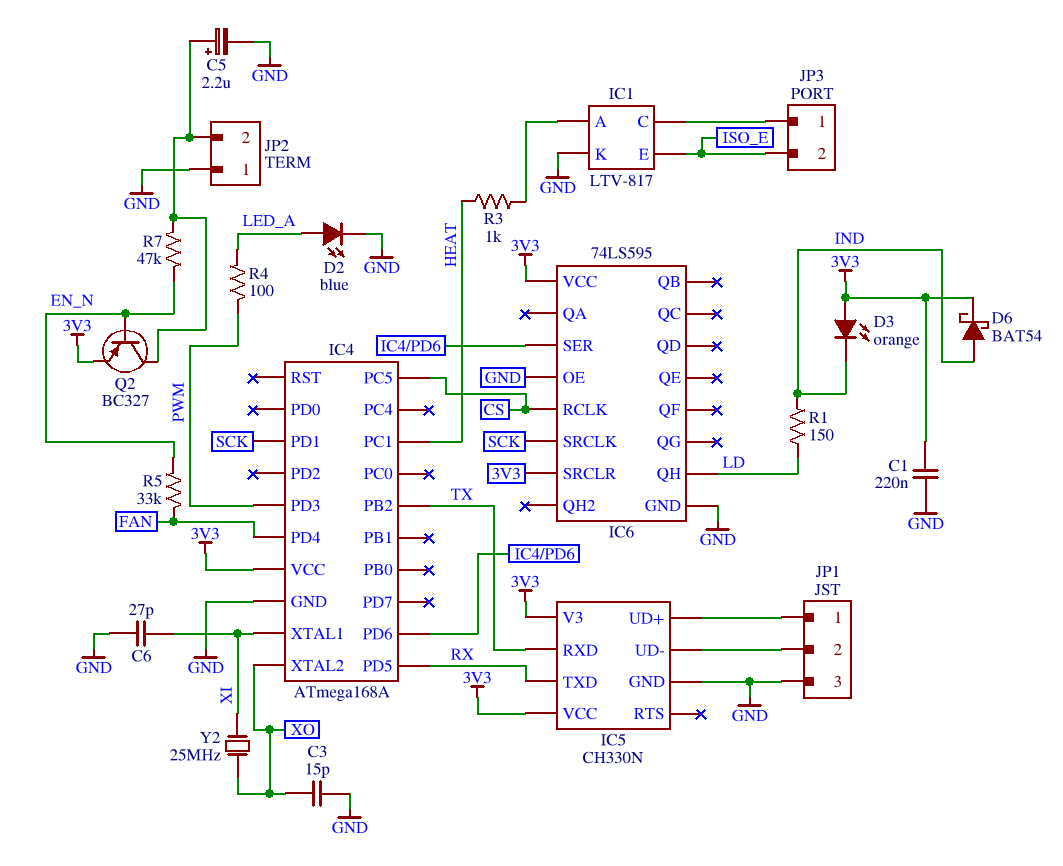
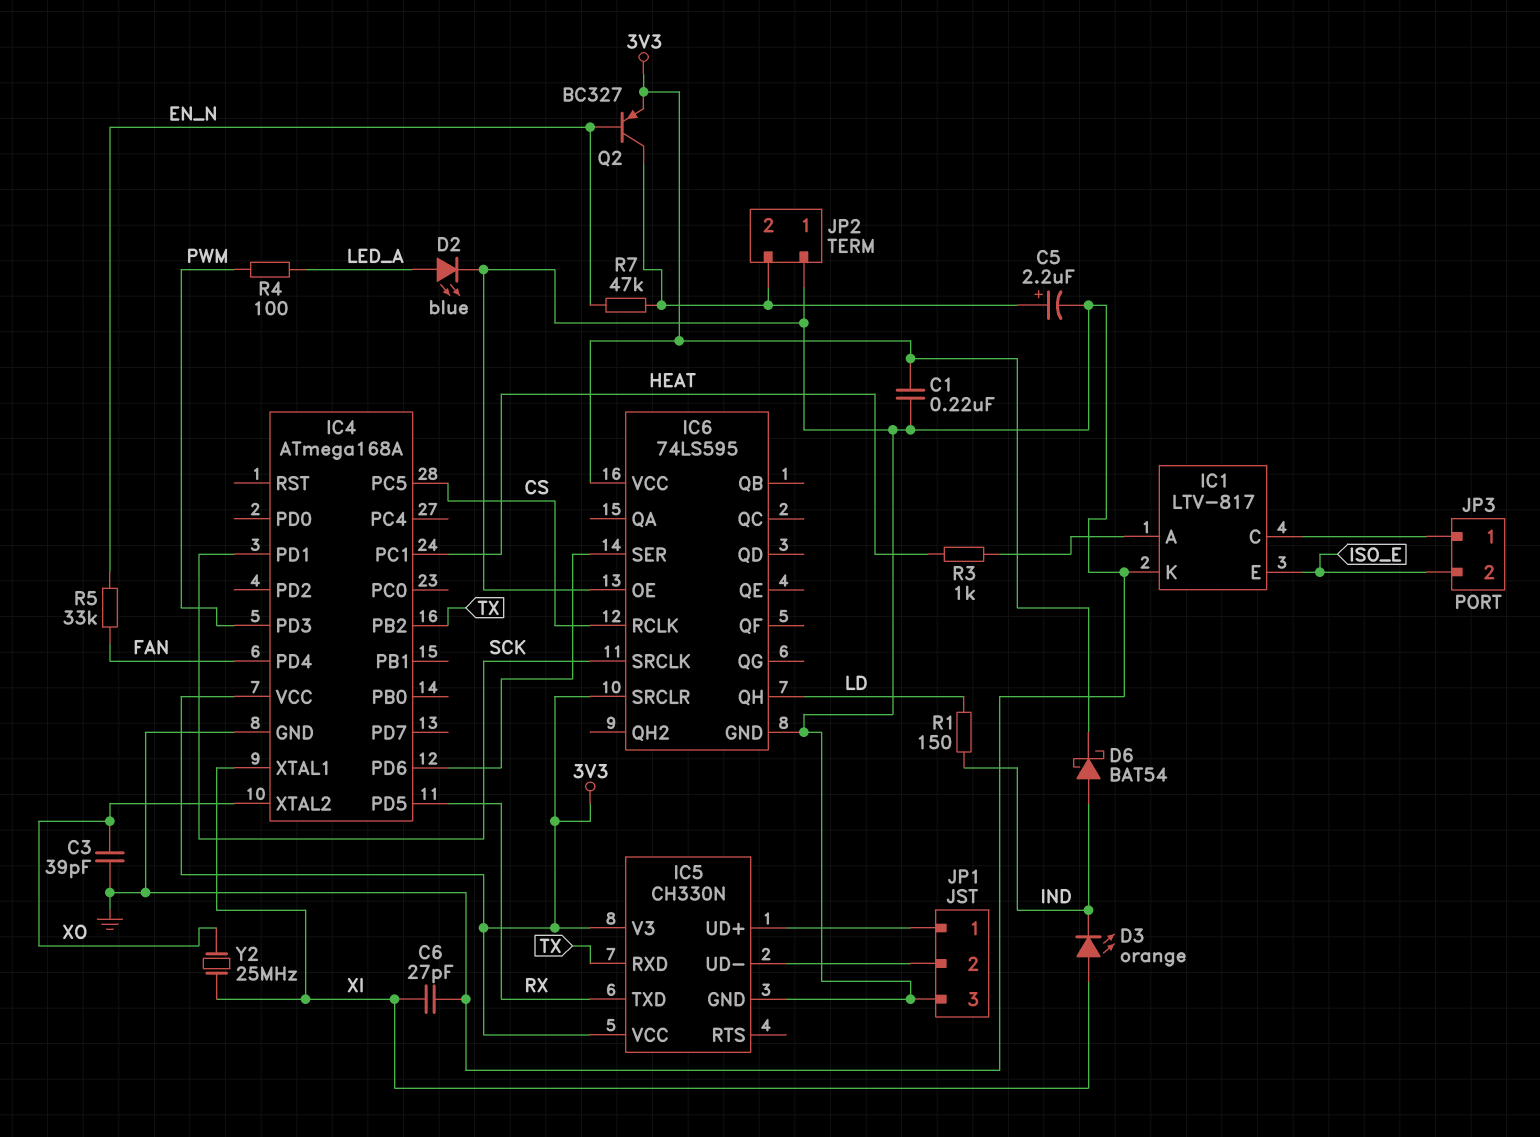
C3: 15pF (GND, XO) -> 39pF (GND, XO)
D3: LED orange (A 3V3, K IND) -> LED orange (A XI, K IND)

